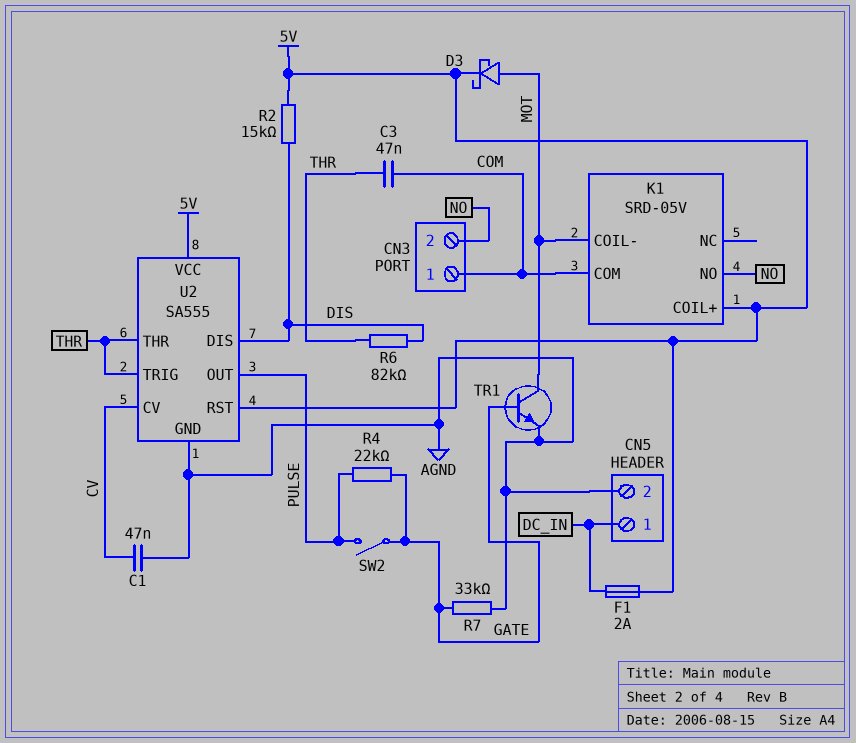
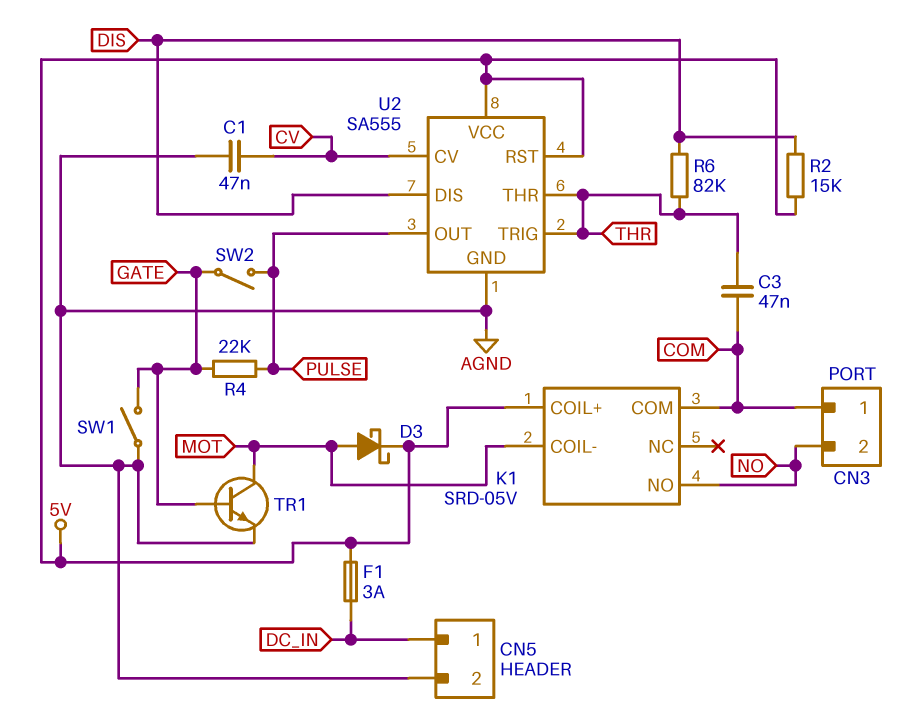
F1: 2A (5V, DC_IN) -> 3A (5V, DC_IN)
R7: 33k (AGND, GATE) -> none
SW1: none -> switch (AGND, GATE)

